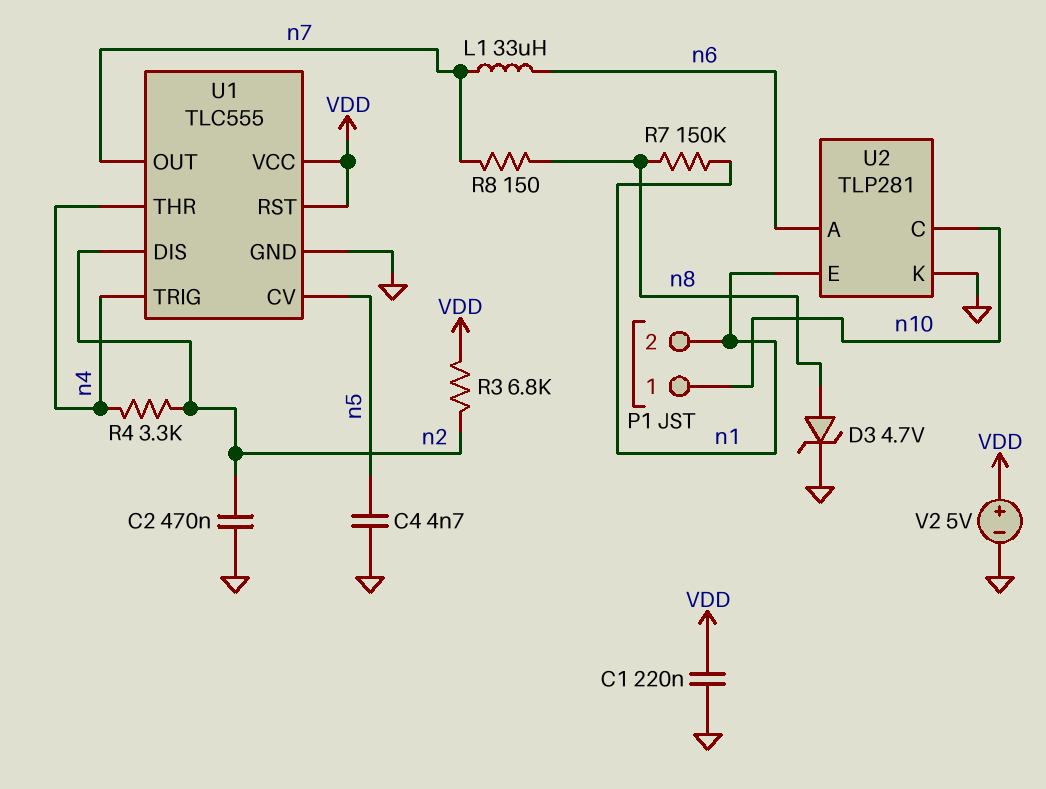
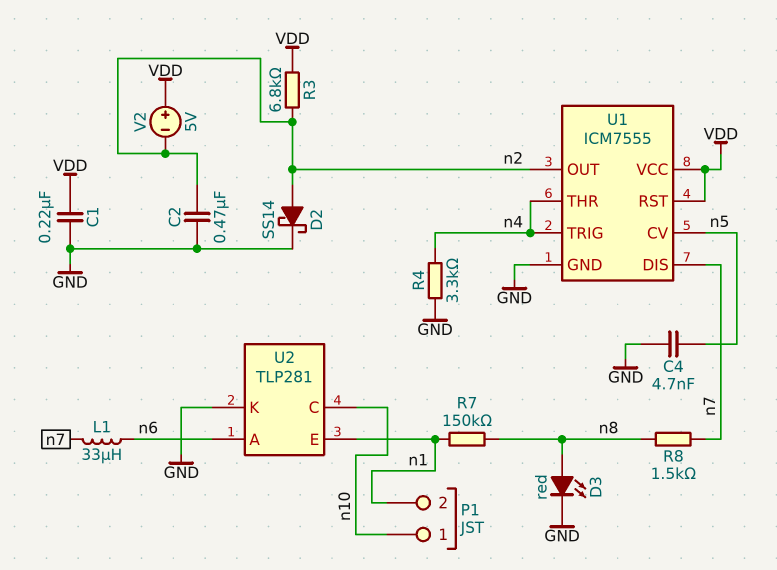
D2: none -> schottky SS14 (A n2, K GND)
D3: zener 4.7V (A n8, K GND) -> LED red (A n8, K GND)
R4: 3.3k (n2, n4) -> 3.3k (GND, n4)
R8: 150 (n7, n8) -> 1.5k (n7, n8)
U1: TLC555 -> ICM7555
U1 pin DIS: n2 -> n7
U1 pin OUT: n7 -> n2
V2: 5V (plus VDD, minus GND) -> 5V (plus VDD, minus n2)

